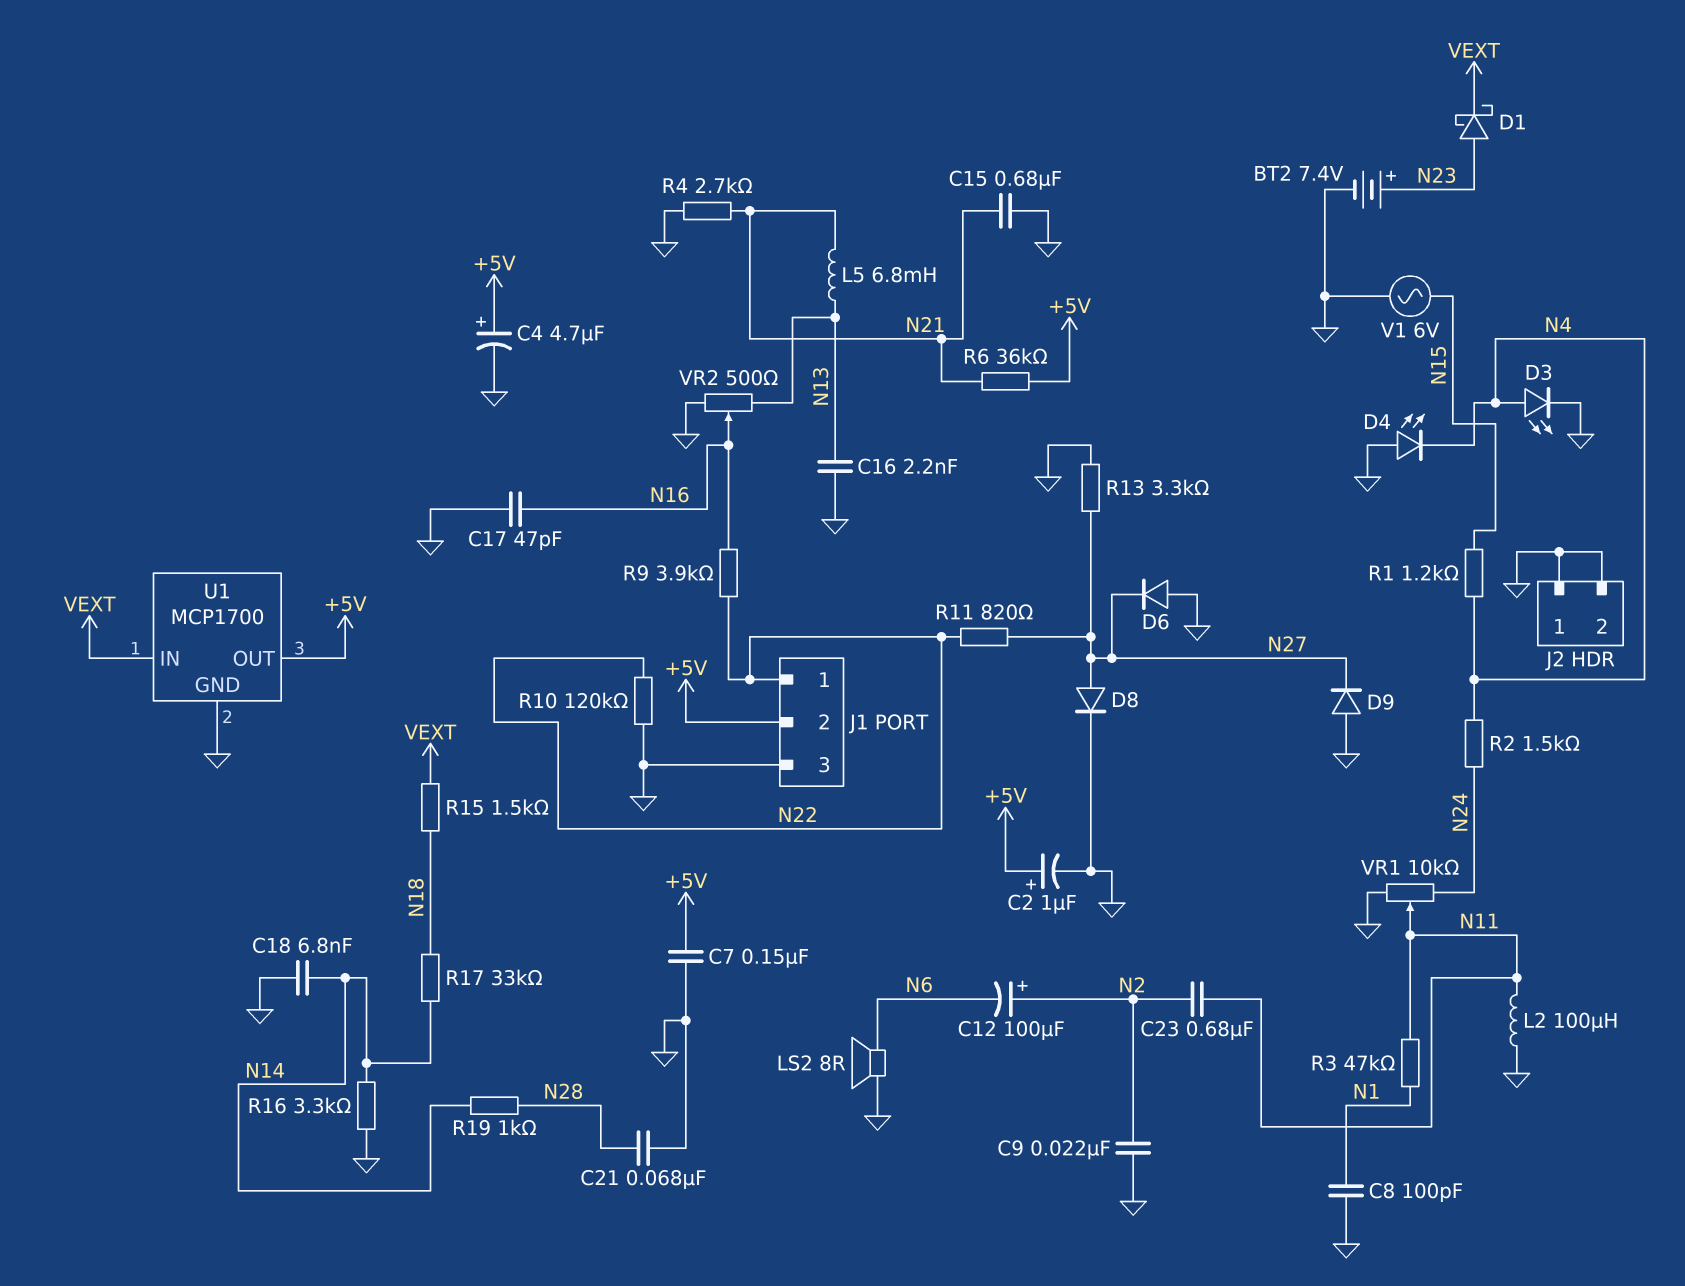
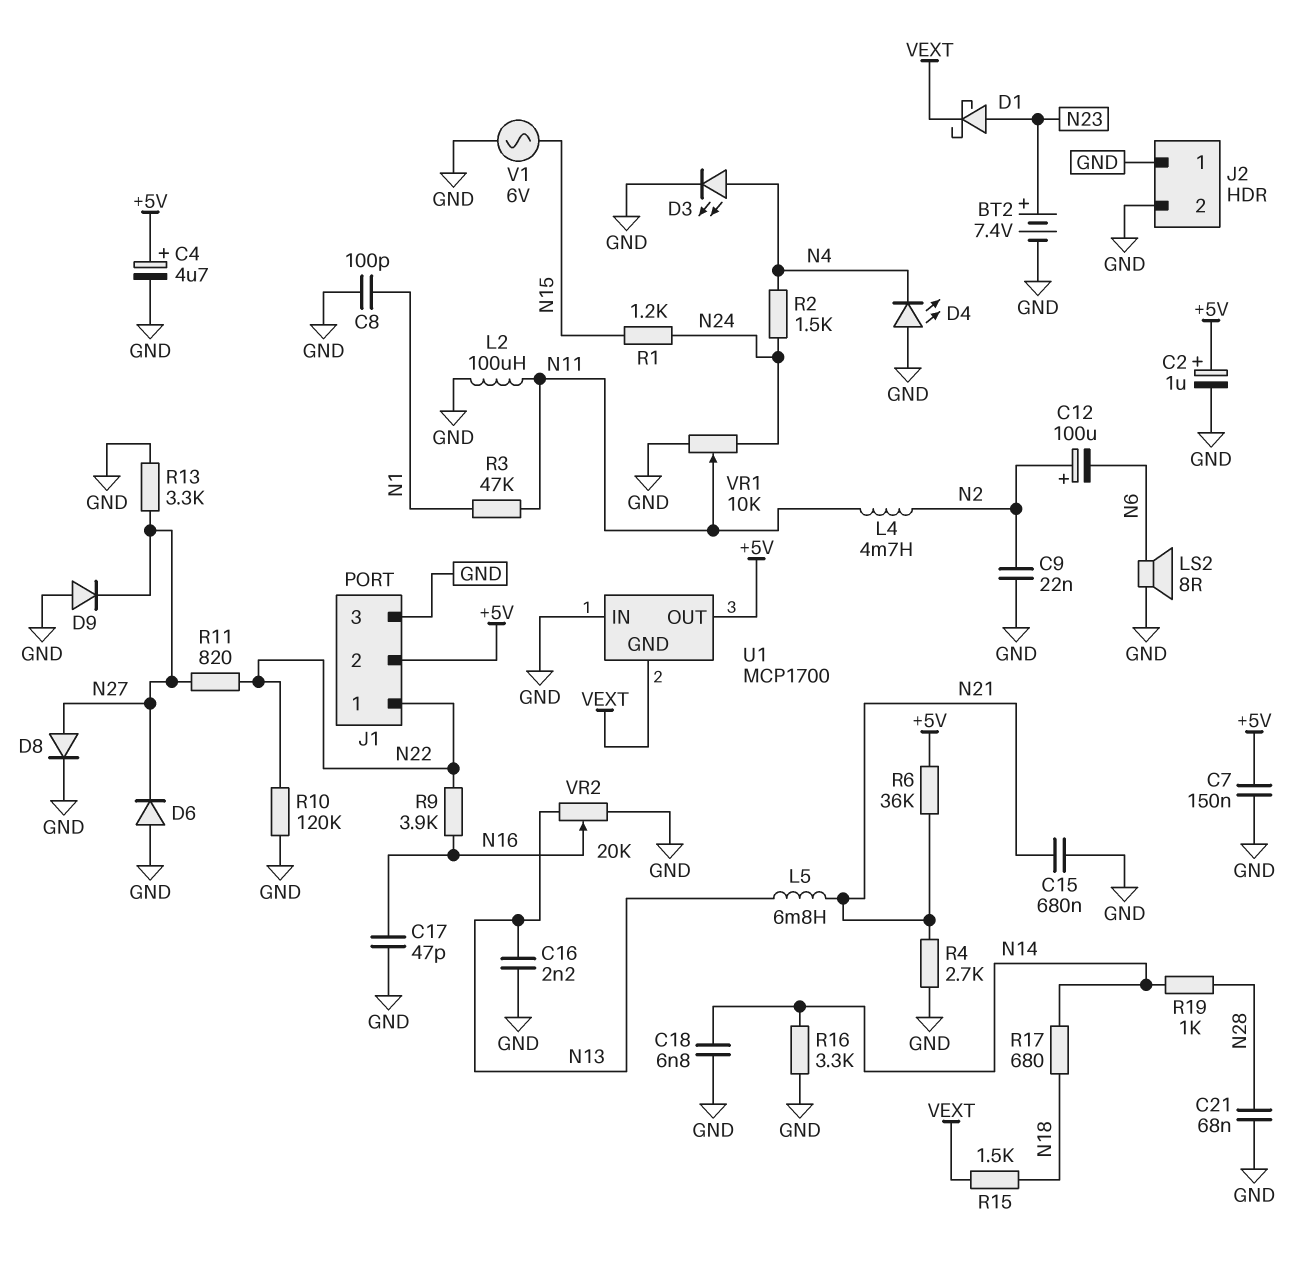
C23: 680nF (N2, N11) -> none
L4: none -> 4.7mH (N2, N11)
R1: 1.2k (N4, N15) -> 1.2k (N15, N24)
R17: 33k (N14, N18) -> 680 (N14, N18)
U1 pin GND: GND -> VEXT
U1 pin IN: VEXT -> GND
VR2: 500 (GND, N13, wiper N16) -> 20k (GND, N13, wiper N16)

